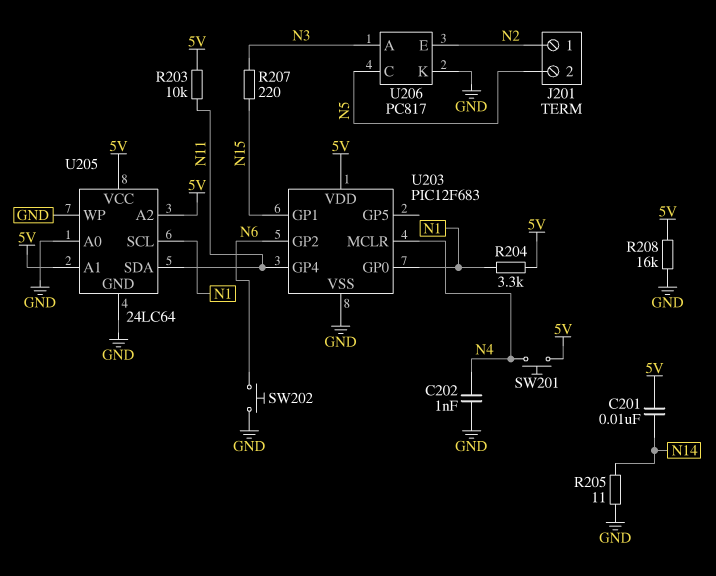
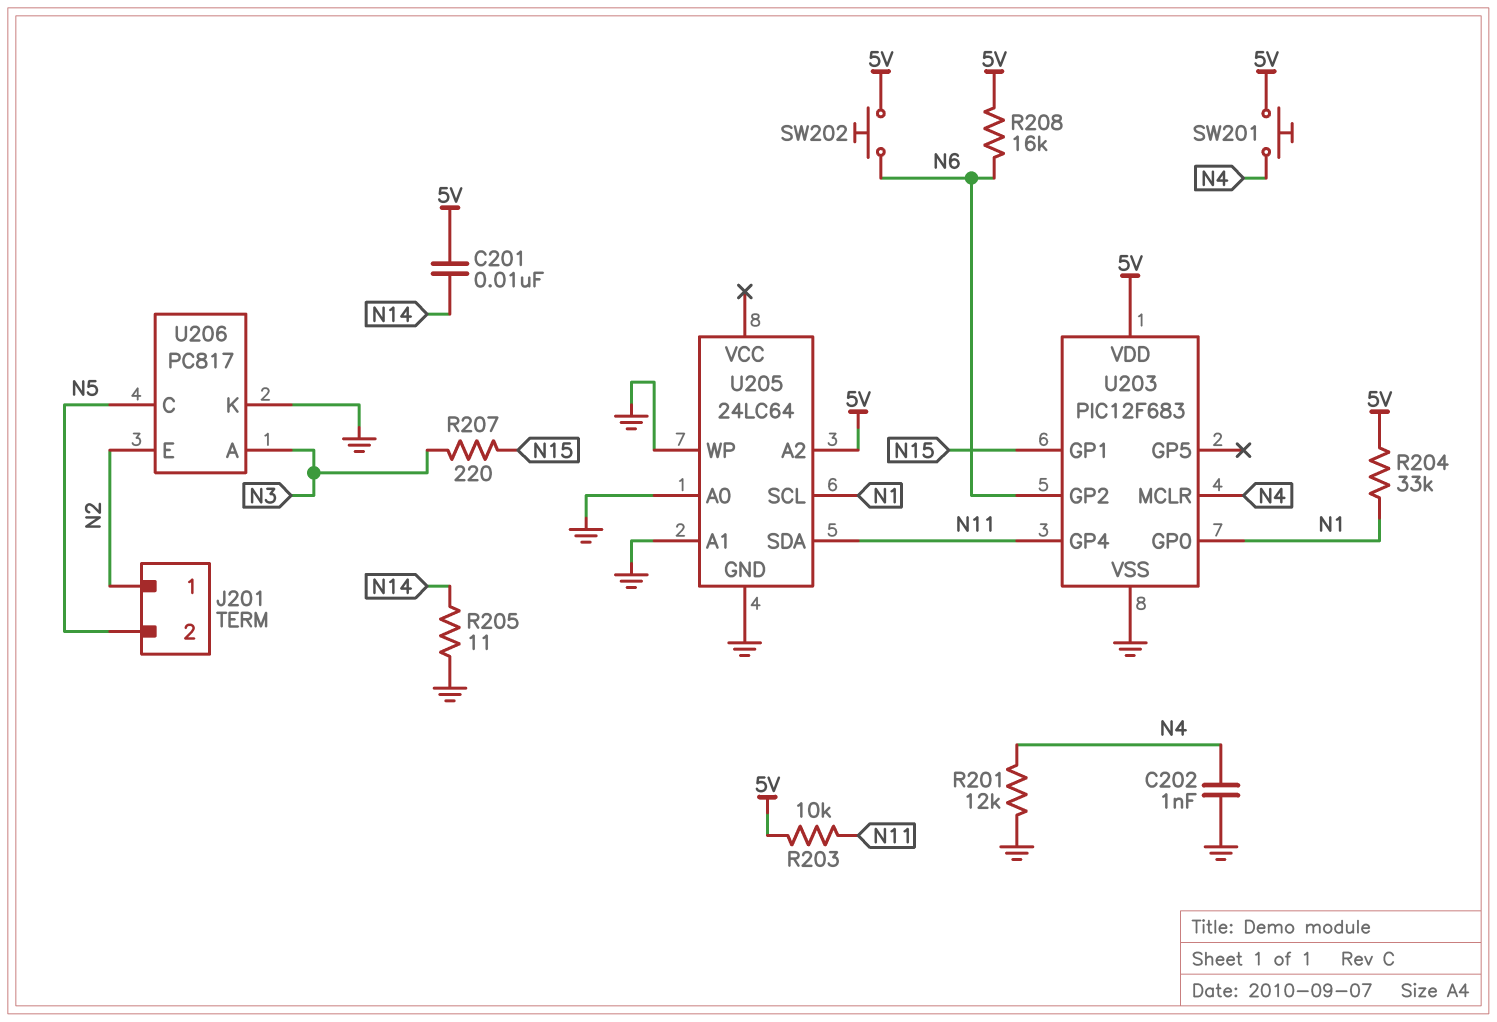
R201: none -> 12k (GND, N4)
R204: 3.3k (5V, N1) -> 33k (5V, N1)
R208: 16k (5V, GND) -> 16k (5V, N6)
SW202: button (GND, N6) -> button (5V, N6)
U205 pin A1: 5V -> GND
U205 pin VCC: 5V -> none

